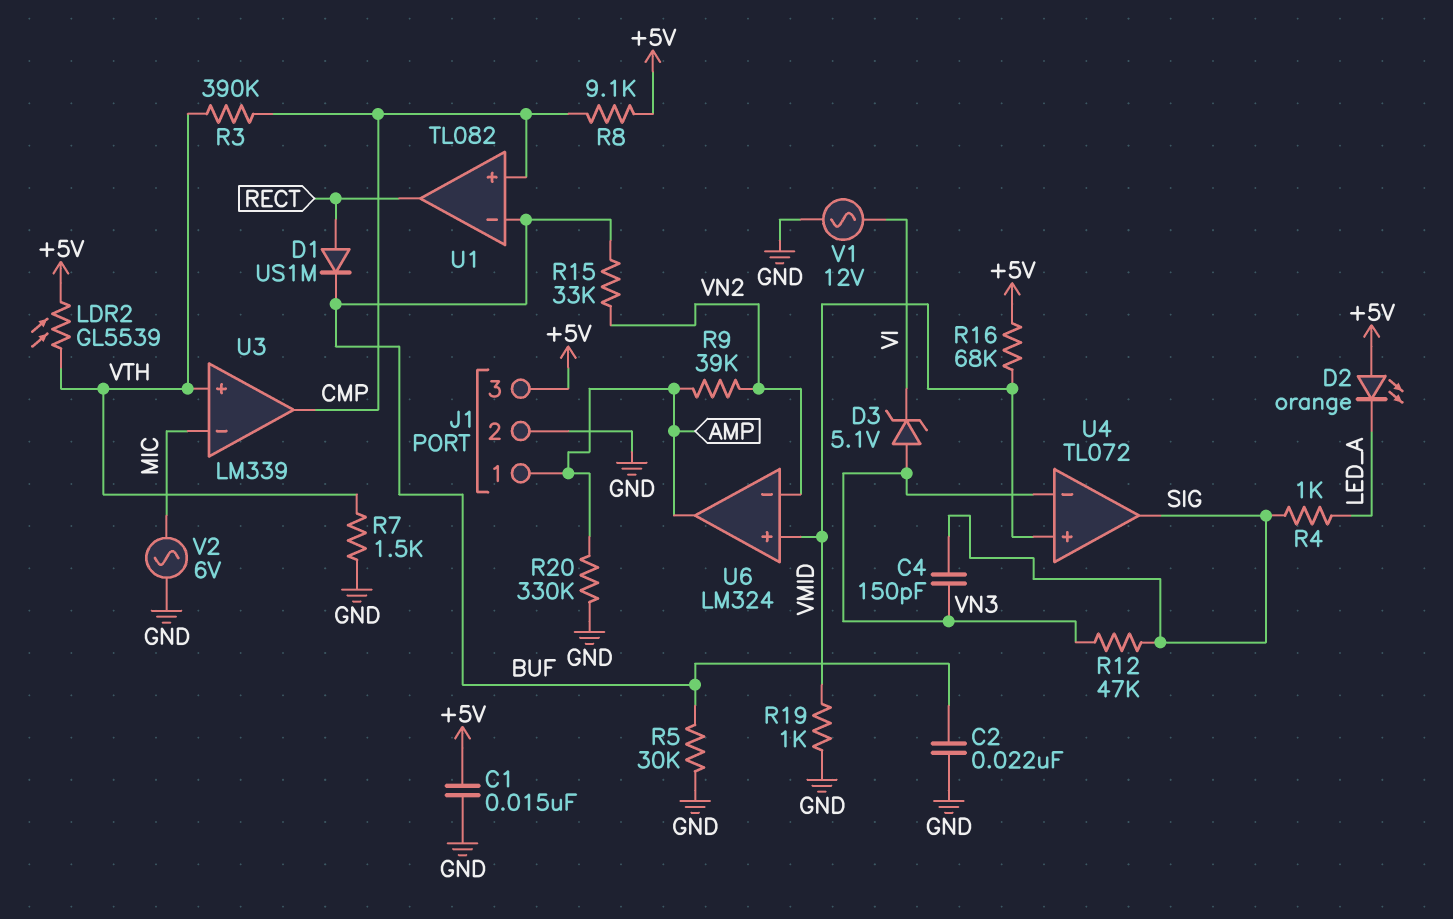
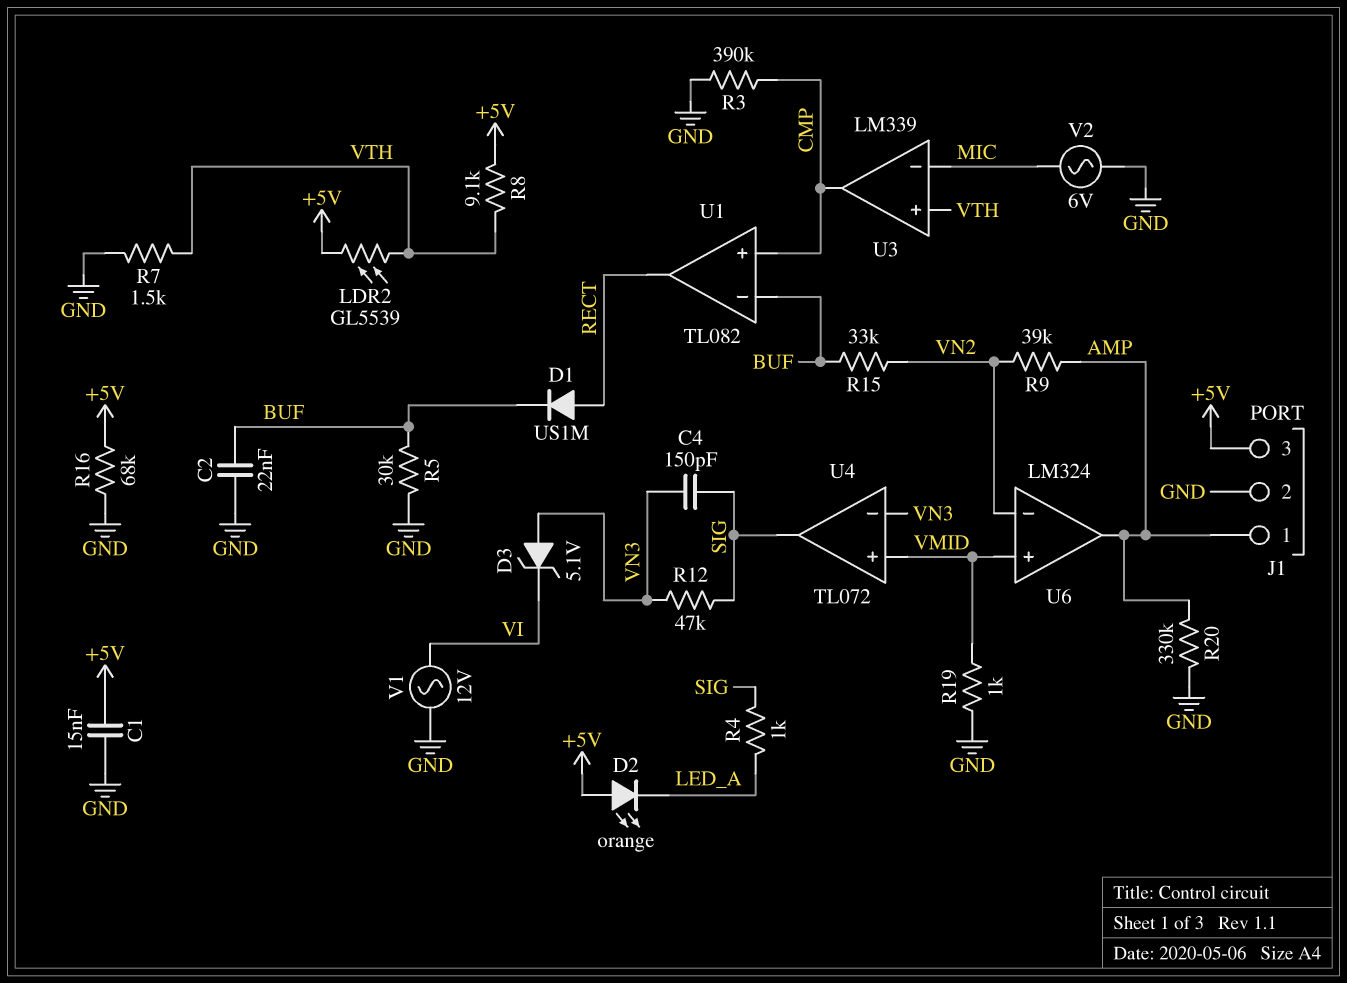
R3: 390k (CMP, VTH) -> 390k (CMP, GND)
R8: 9.1k (+5V, CMP) -> 9.1k (+5V, VTH)
R16: 68k (+5V, VMID) -> 68k (+5V, GND)

